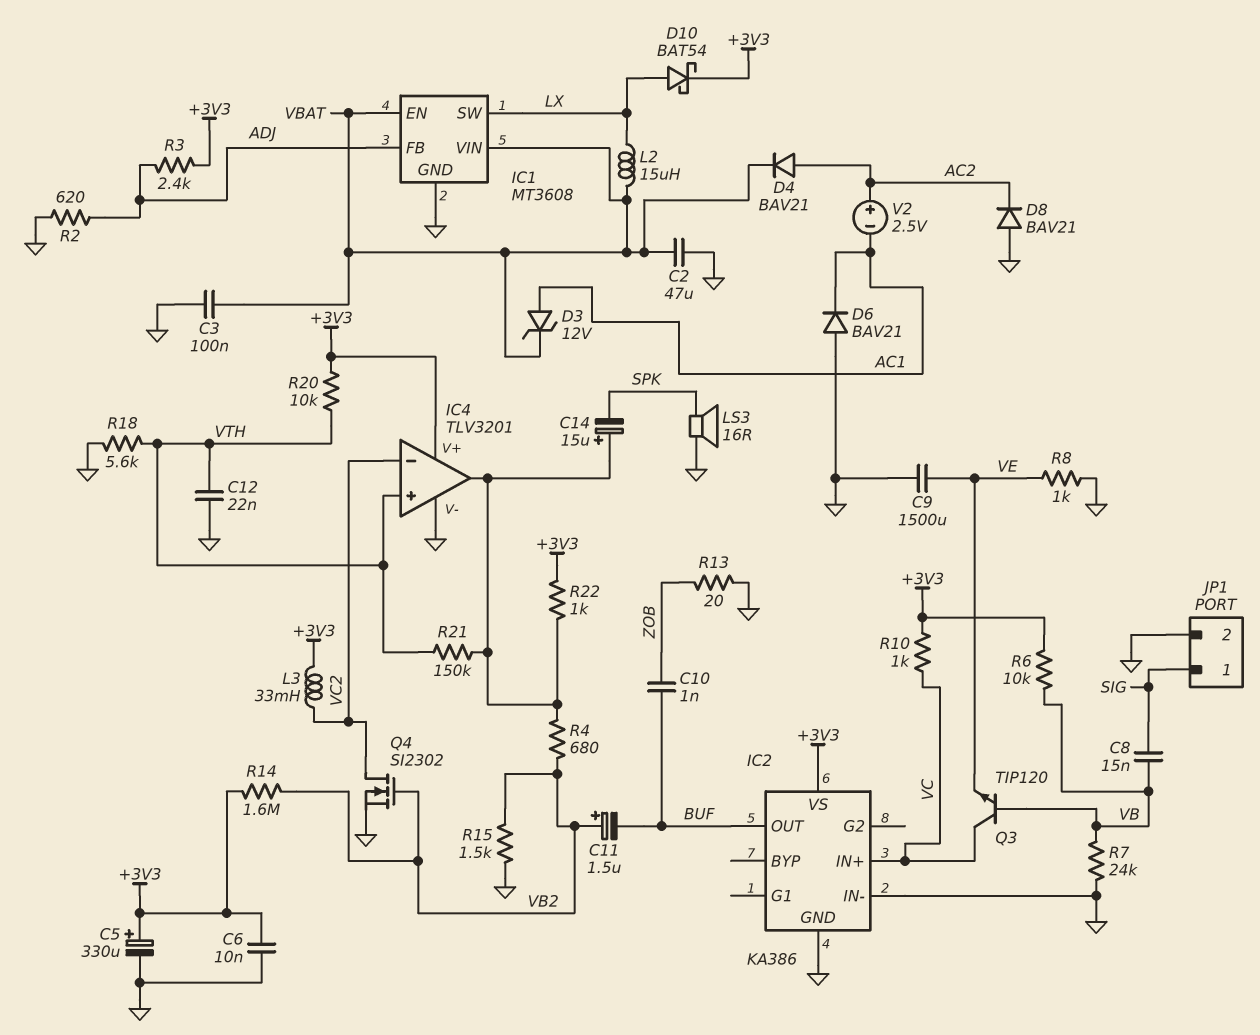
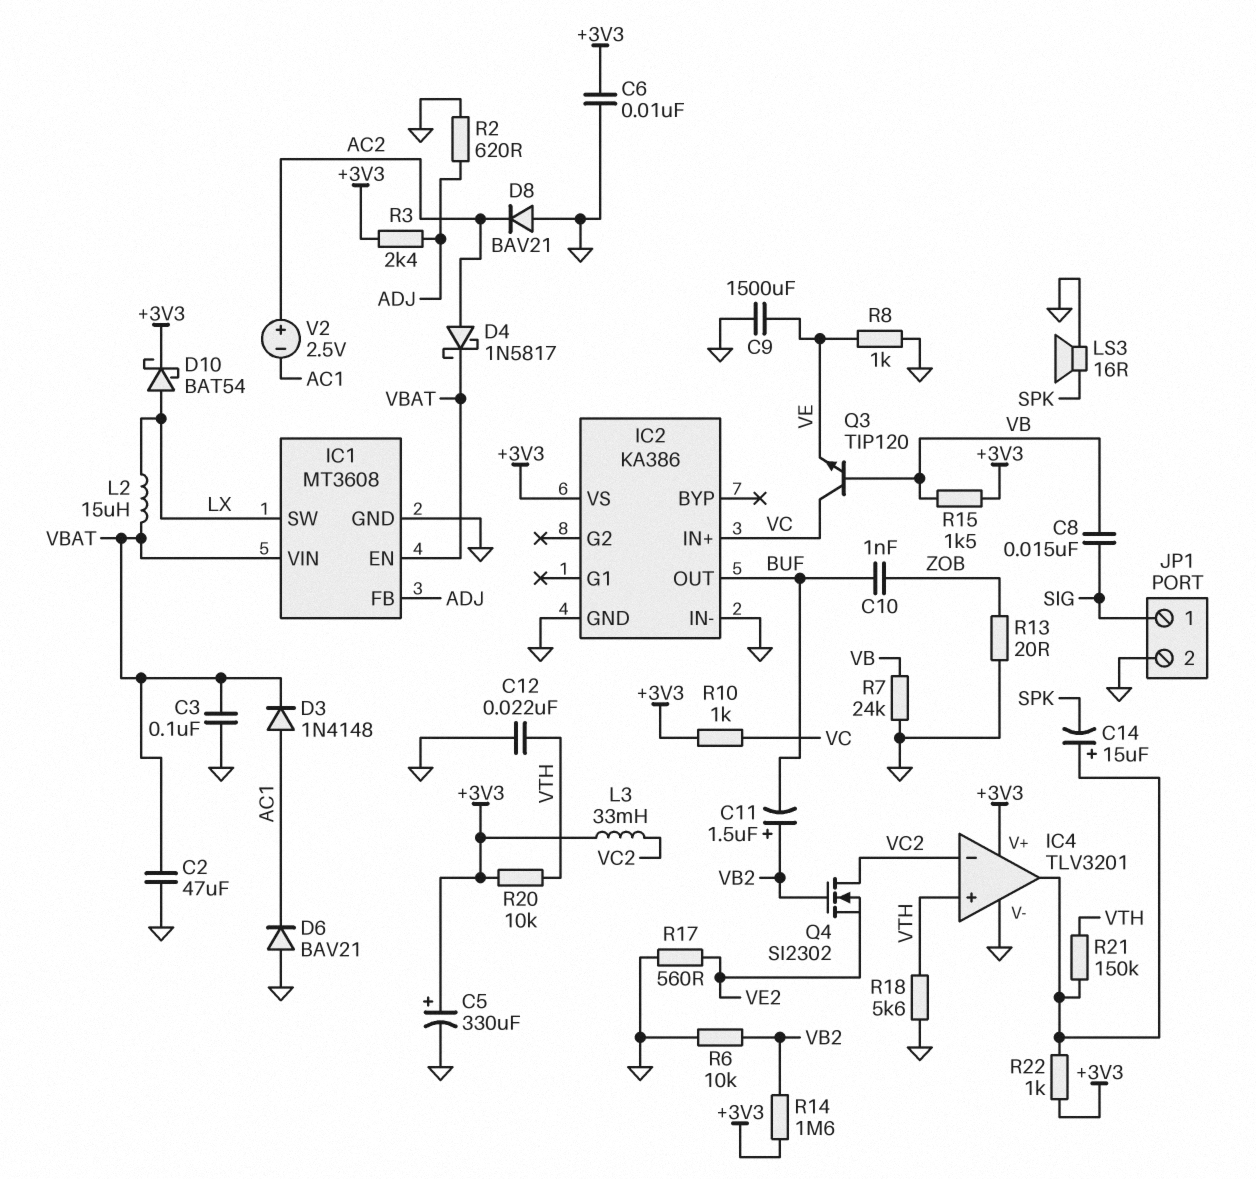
D3: zener 12V (A AC1, K VBAT) -> diode 1N4148 (A AC1, K VBAT)
D4: diode BAV21 (A AC2, K VBAT) -> schottky 1N5817 (A AC2, K VBAT)
Q4: NMOS SI2302 (G VB2, D VC2, S GND) -> NMOS SI2302 (G VB2, D VC2, S VE2)
R4: 680 (IC4/out, VB2) -> none
R6: 10k (+3V3, VB) -> 10k (GND, VB2)
R15: 1.5k (GND, VB2) -> 1.5k (+3V3, VB)
R17: none -> 560 (GND, VE2)

